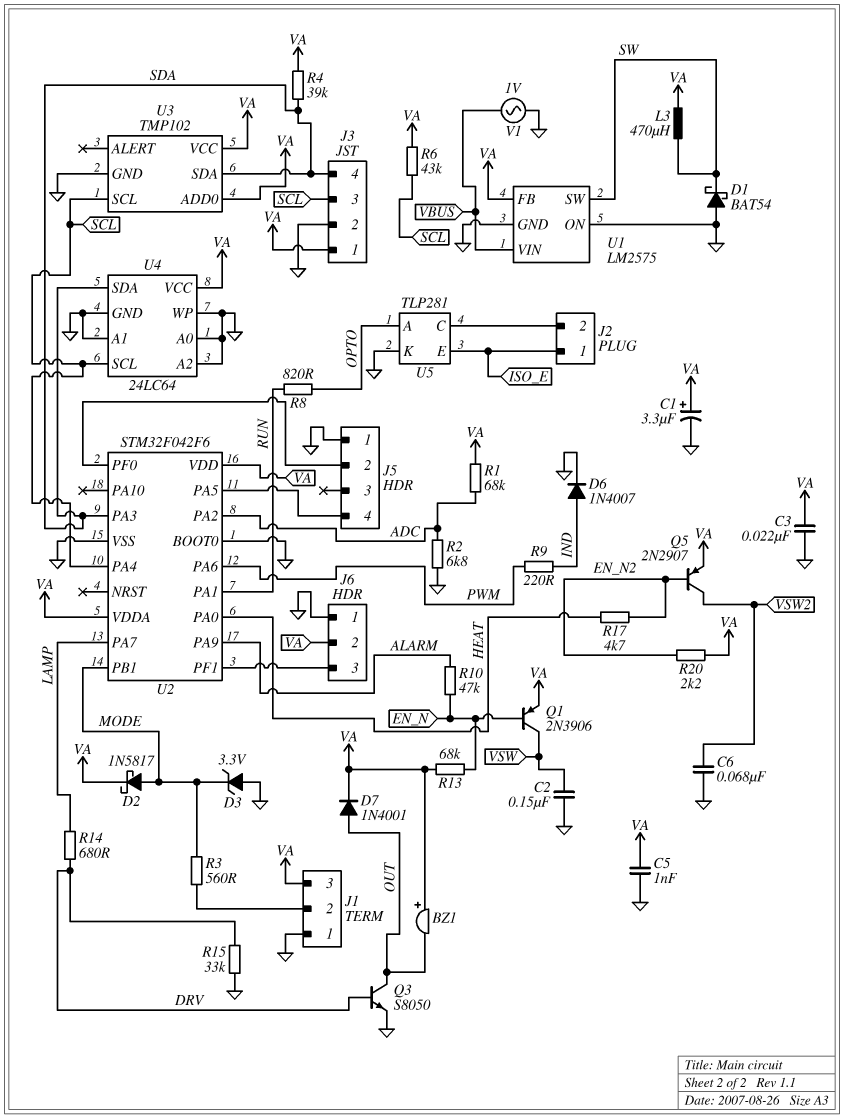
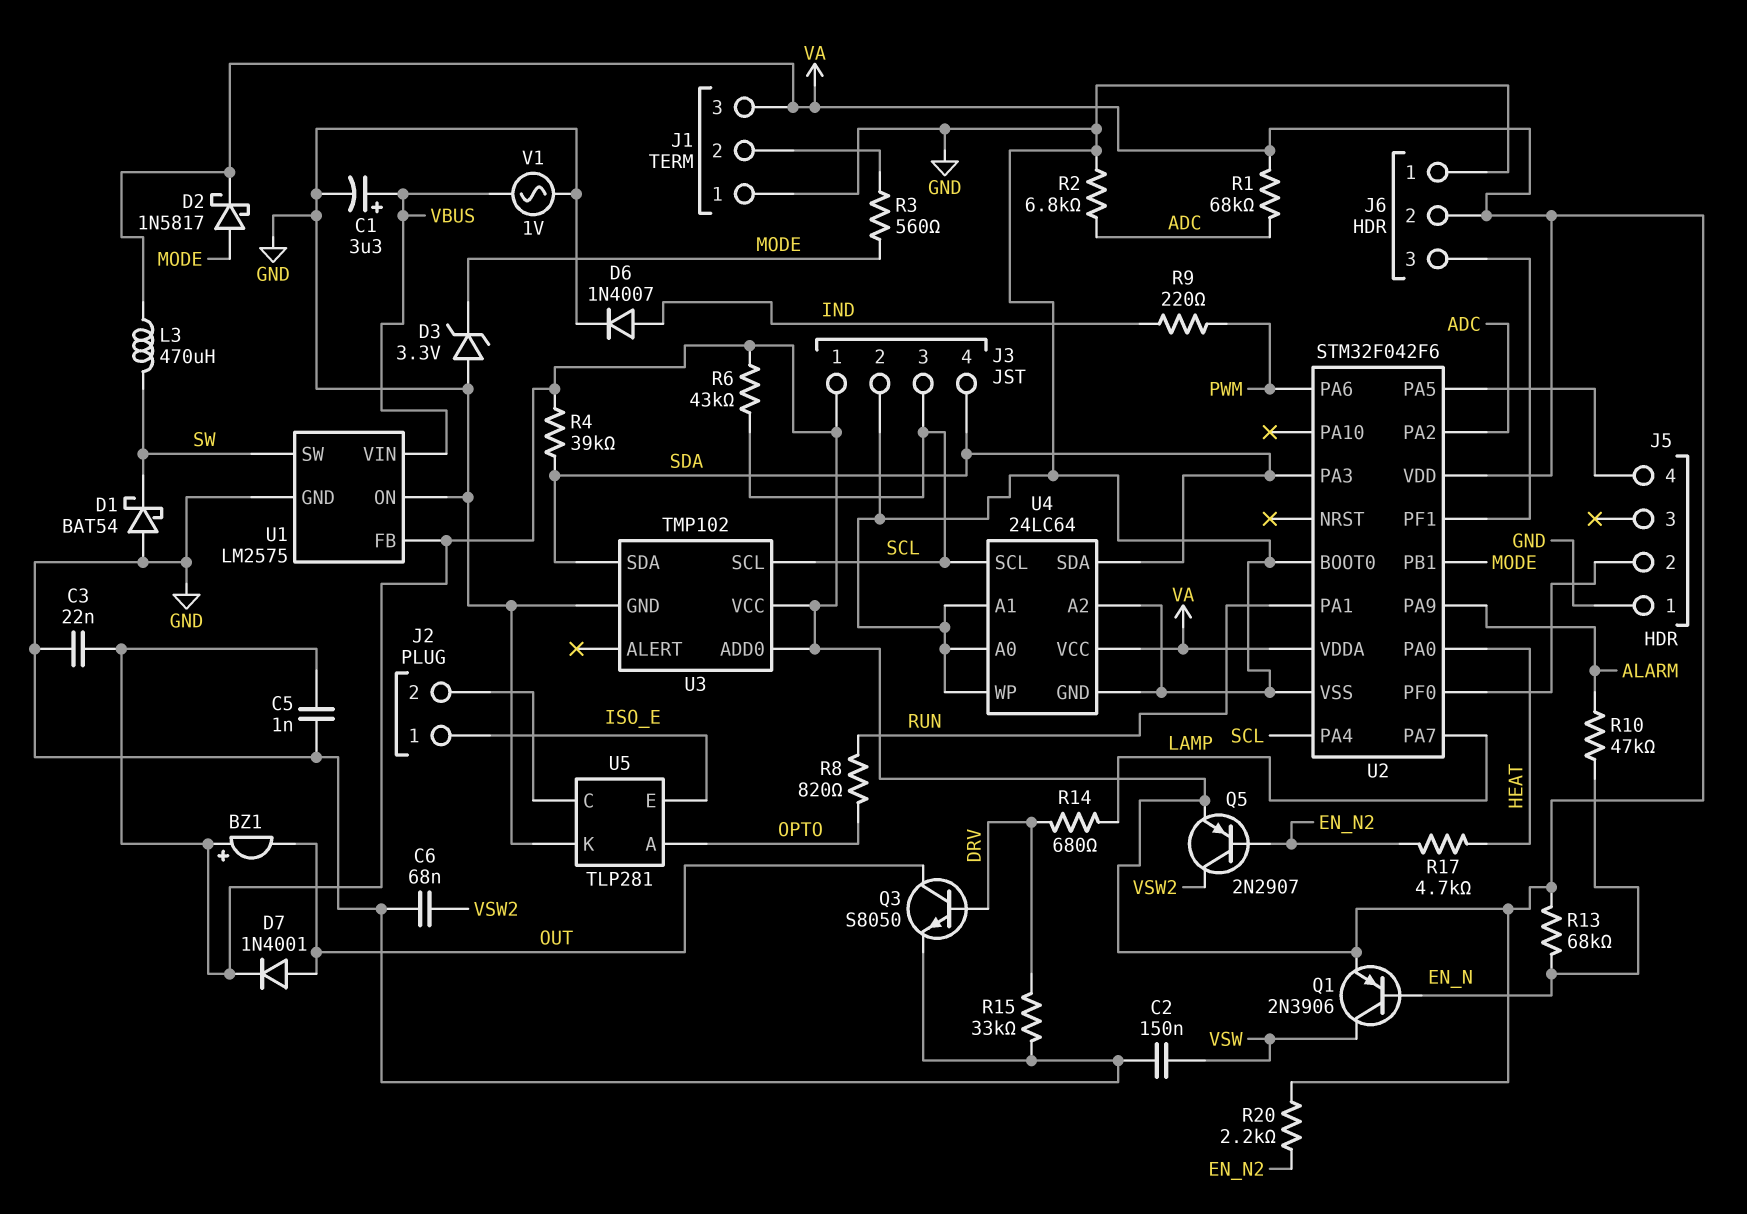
C1: 3.3uF (plus VA, minus GND) -> 3.3uF (plus VBUS, minus GND)

